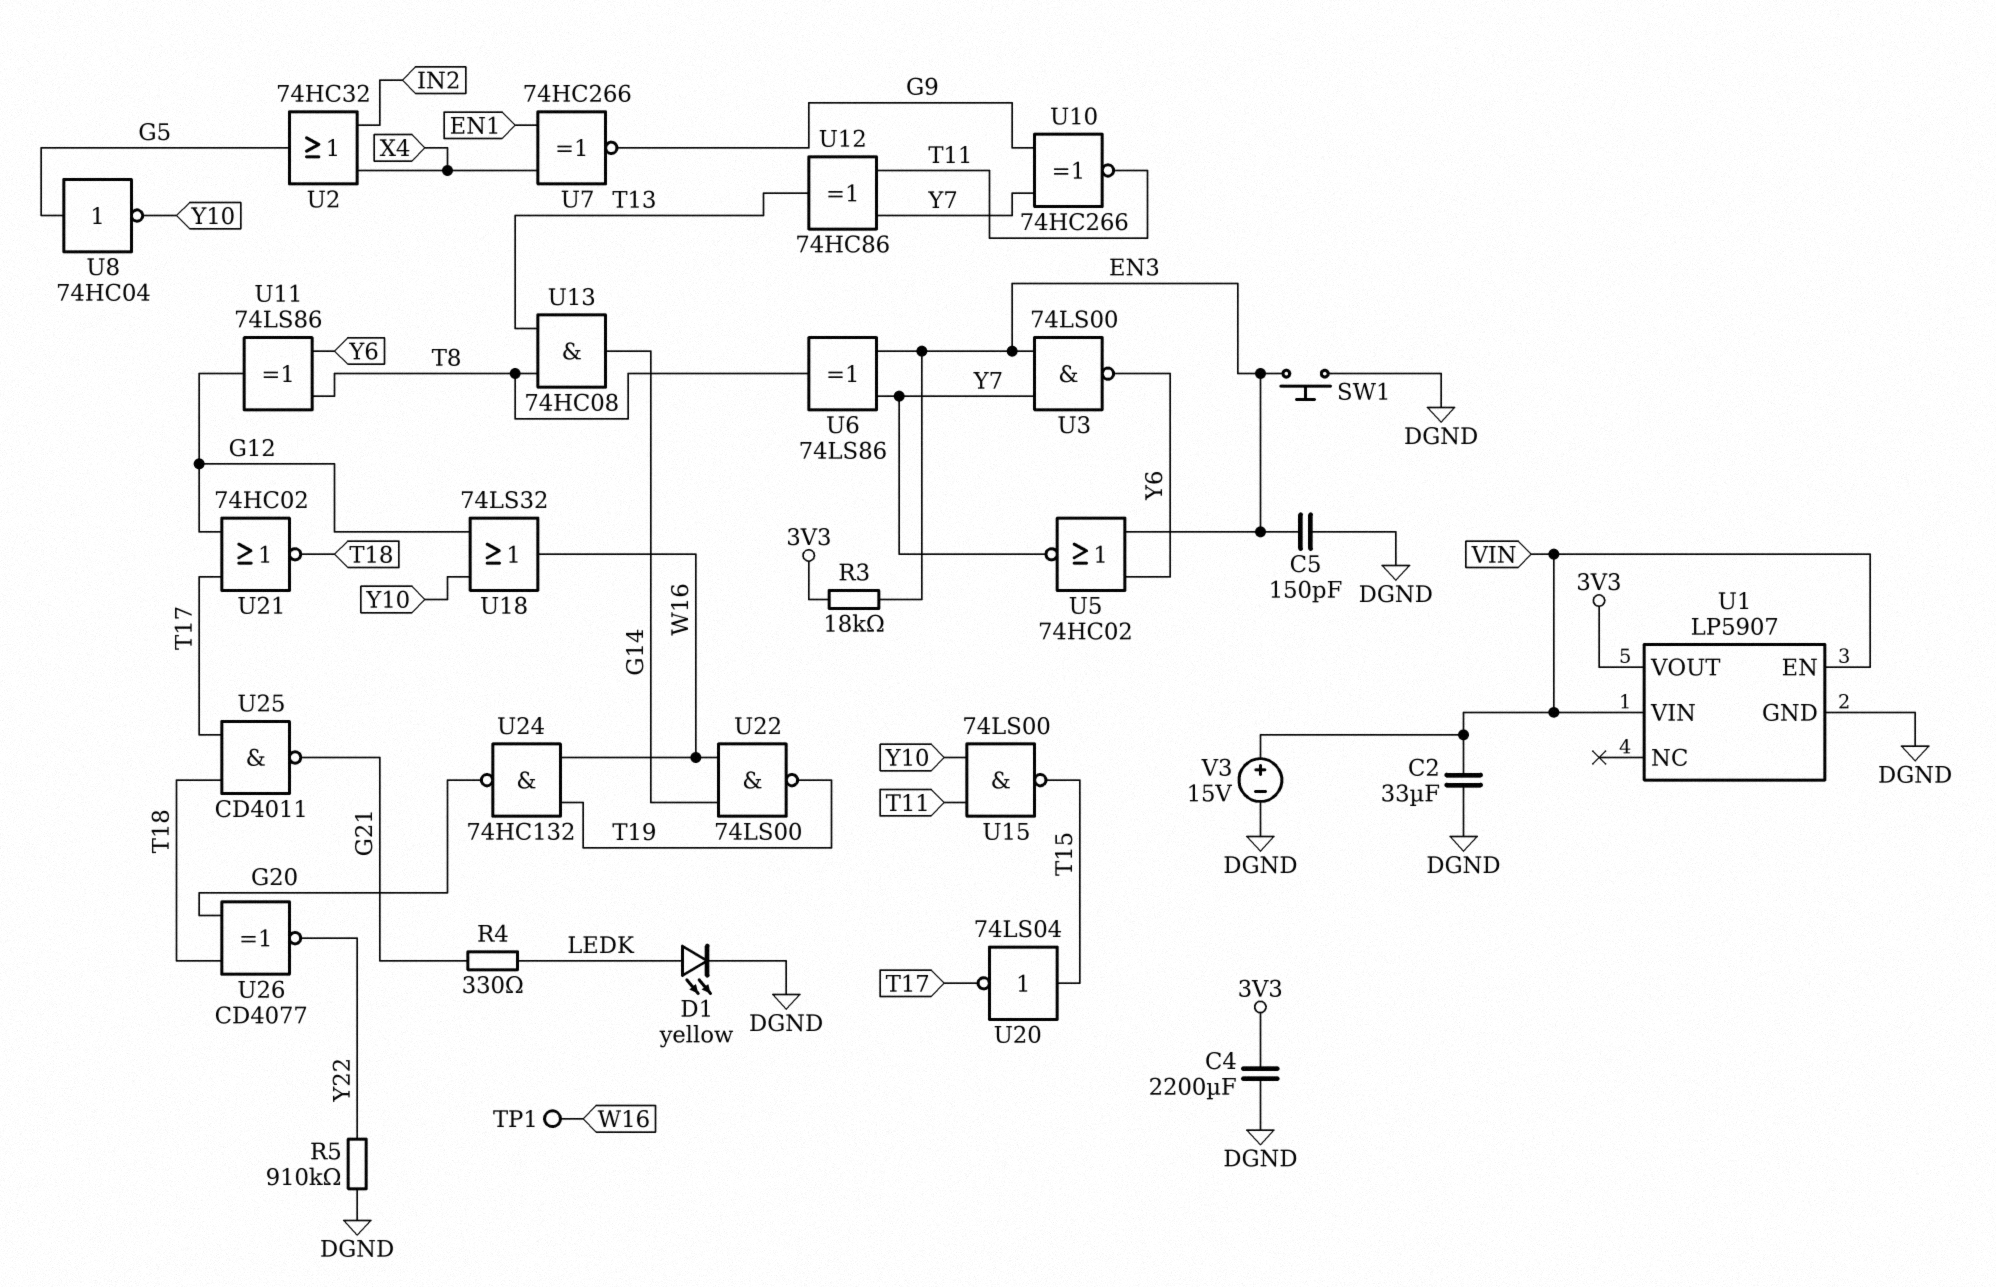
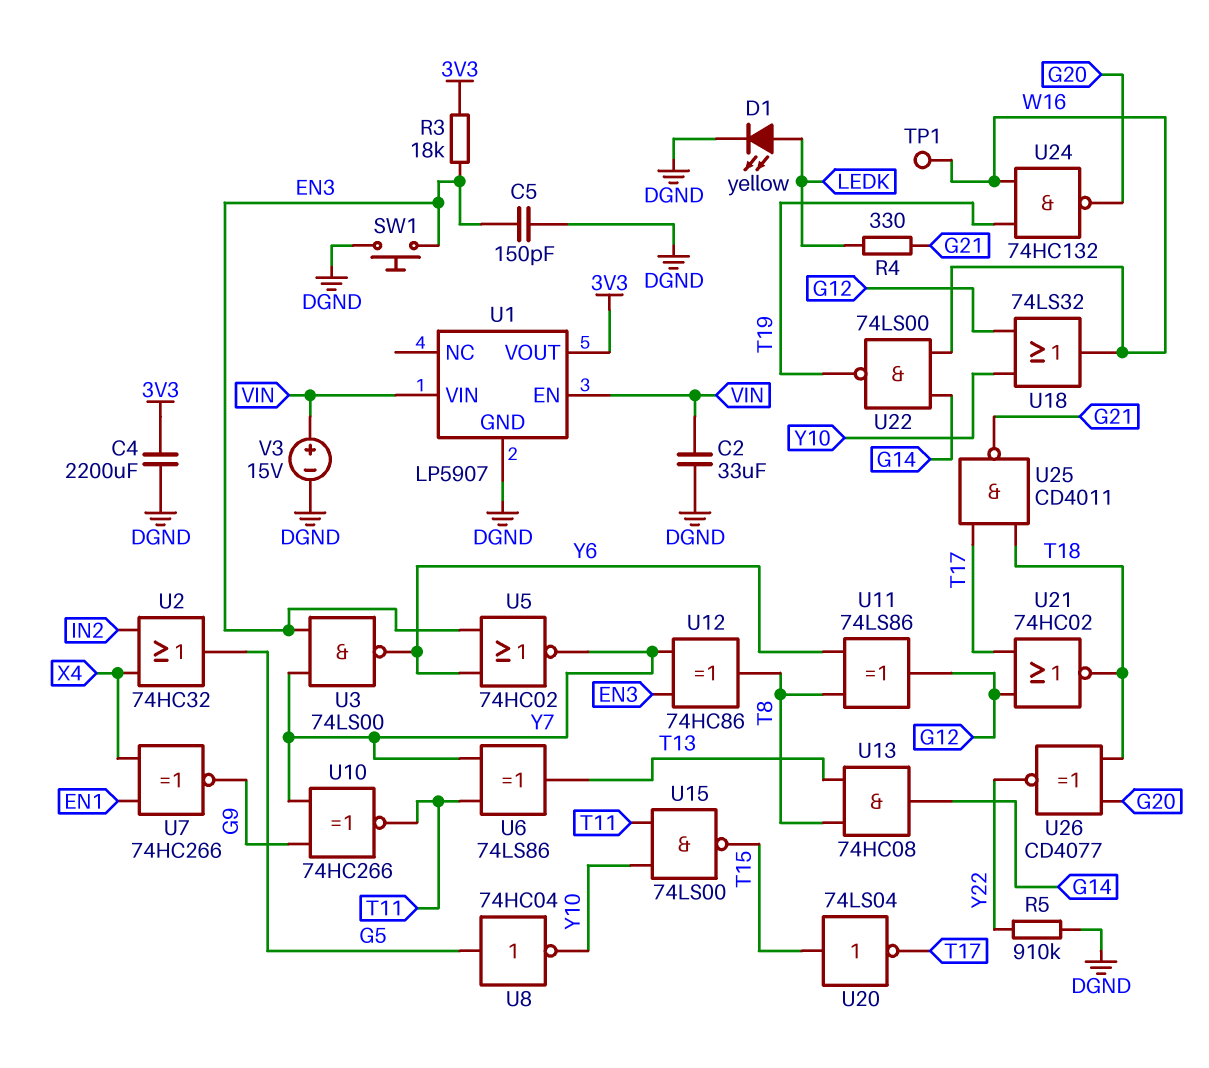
U6: XOR 74LS86 (in EN3, in Y7, out T8) -> XOR 74LS86 (in T11, in Y7, out T13)
U12: XOR 74HC86 (in T11, in Y7, out T13) -> XOR 74HC86 (in EN3, in Y7, out T8)

